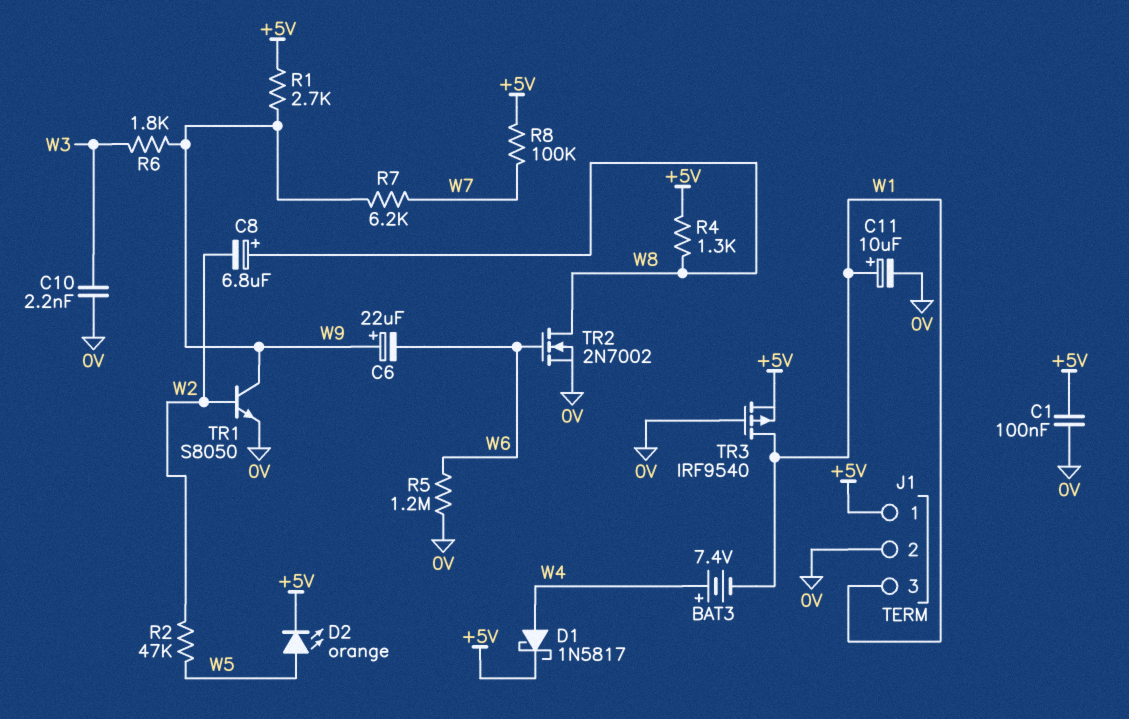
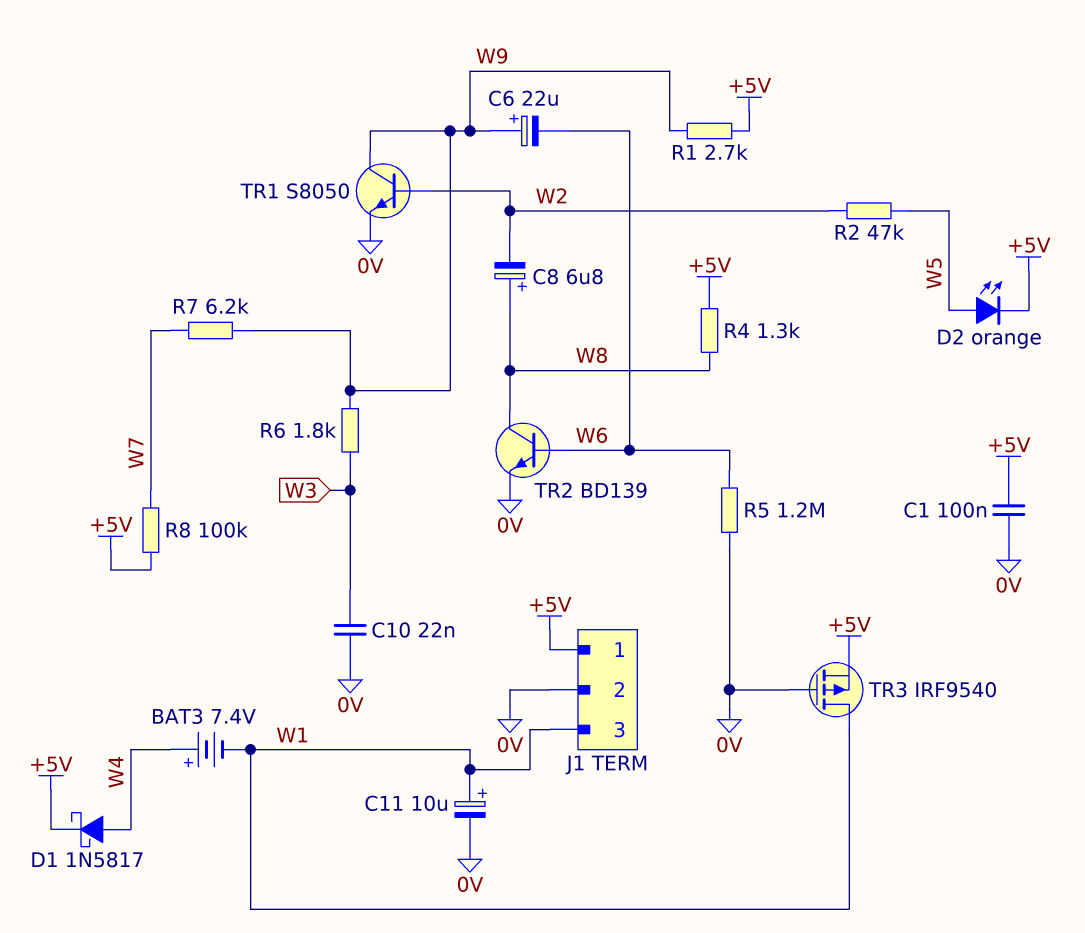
C10: 2.2nF (0V, W3) -> 22nF (0V, W3)
TR2: NMOS 2N7002 (G W6, D W8, S 0V) -> NPN BD139 (B W6, C W8, E 0V)

